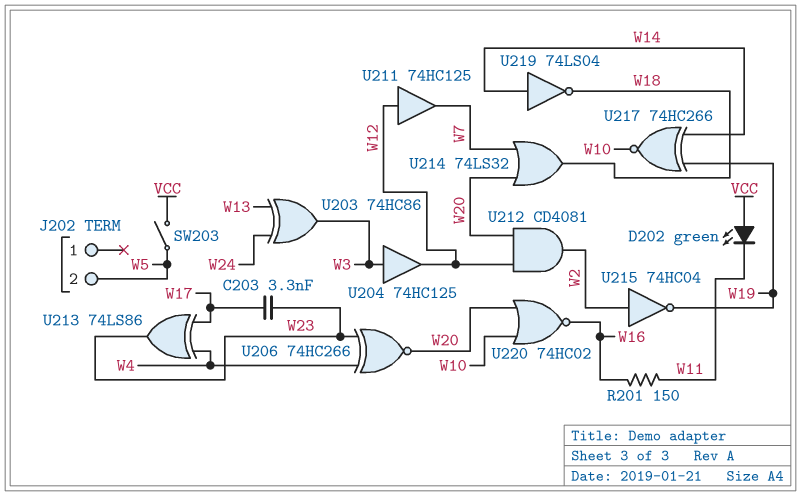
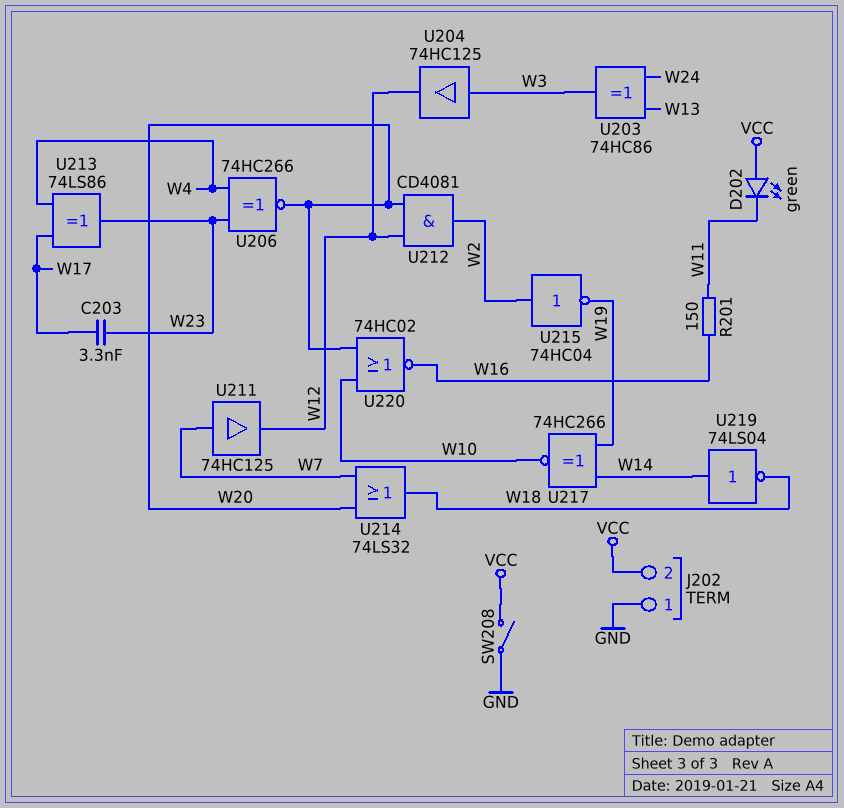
J202 pin 1: none -> GND
J202 pin 2: W5 -> VCC
SW203: switch (VCC, W5) -> none
SW208: none -> switch (GND, VCC)
U211: buffer 74HC125 (in W12, out W7) -> buffer 74HC125 (in W7, out W12)

